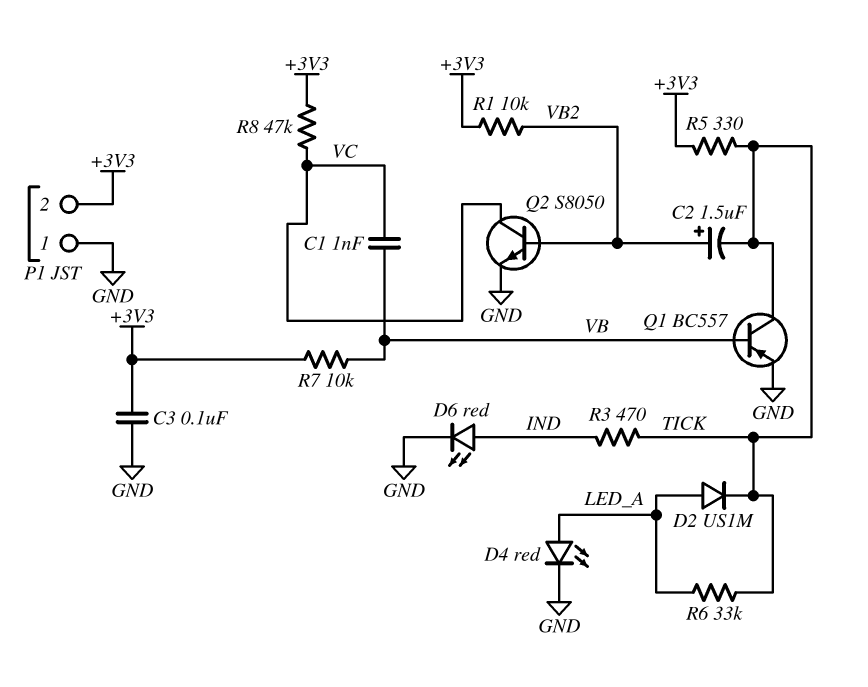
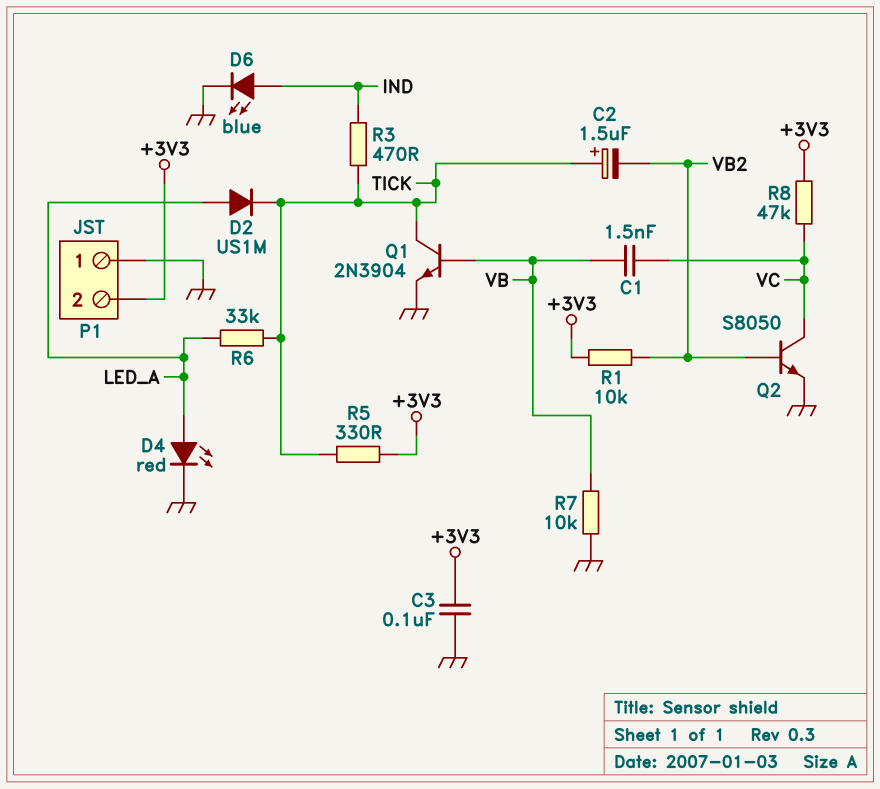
C1: 1nF (VB, VC) -> 1.5nF (VB, VC)
C2: 1.5uF (plus VB2, minus TICK) -> 1.5uF (plus TICK, minus VB2)
D6: LED red (A IND, K GND) -> LED blue (A IND, K GND)
Q1: PNP BC557 (B VB, C TICK, E GND) -> NPN 2N3904 (B VB, C TICK, E GND)
R7: 10k (+3V3, VB) -> 10k (GND, VB)

